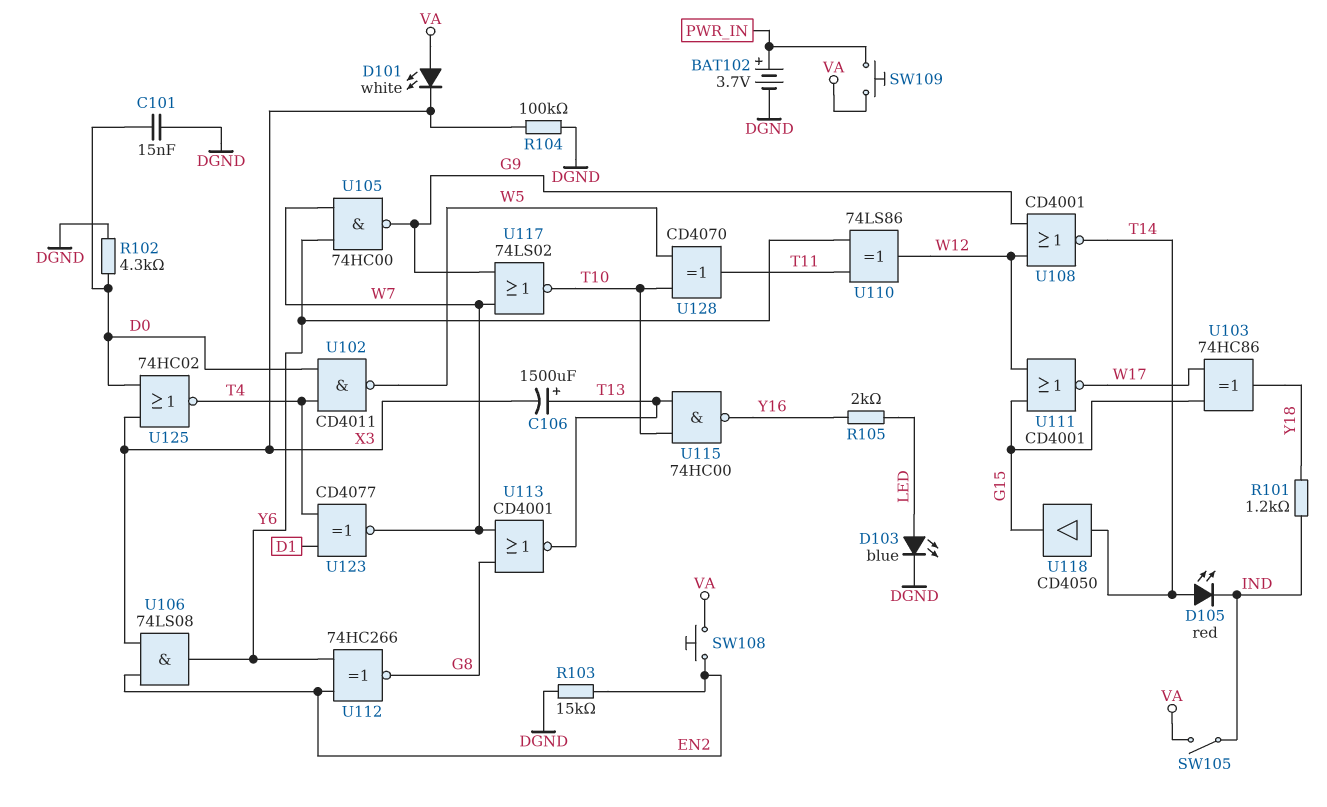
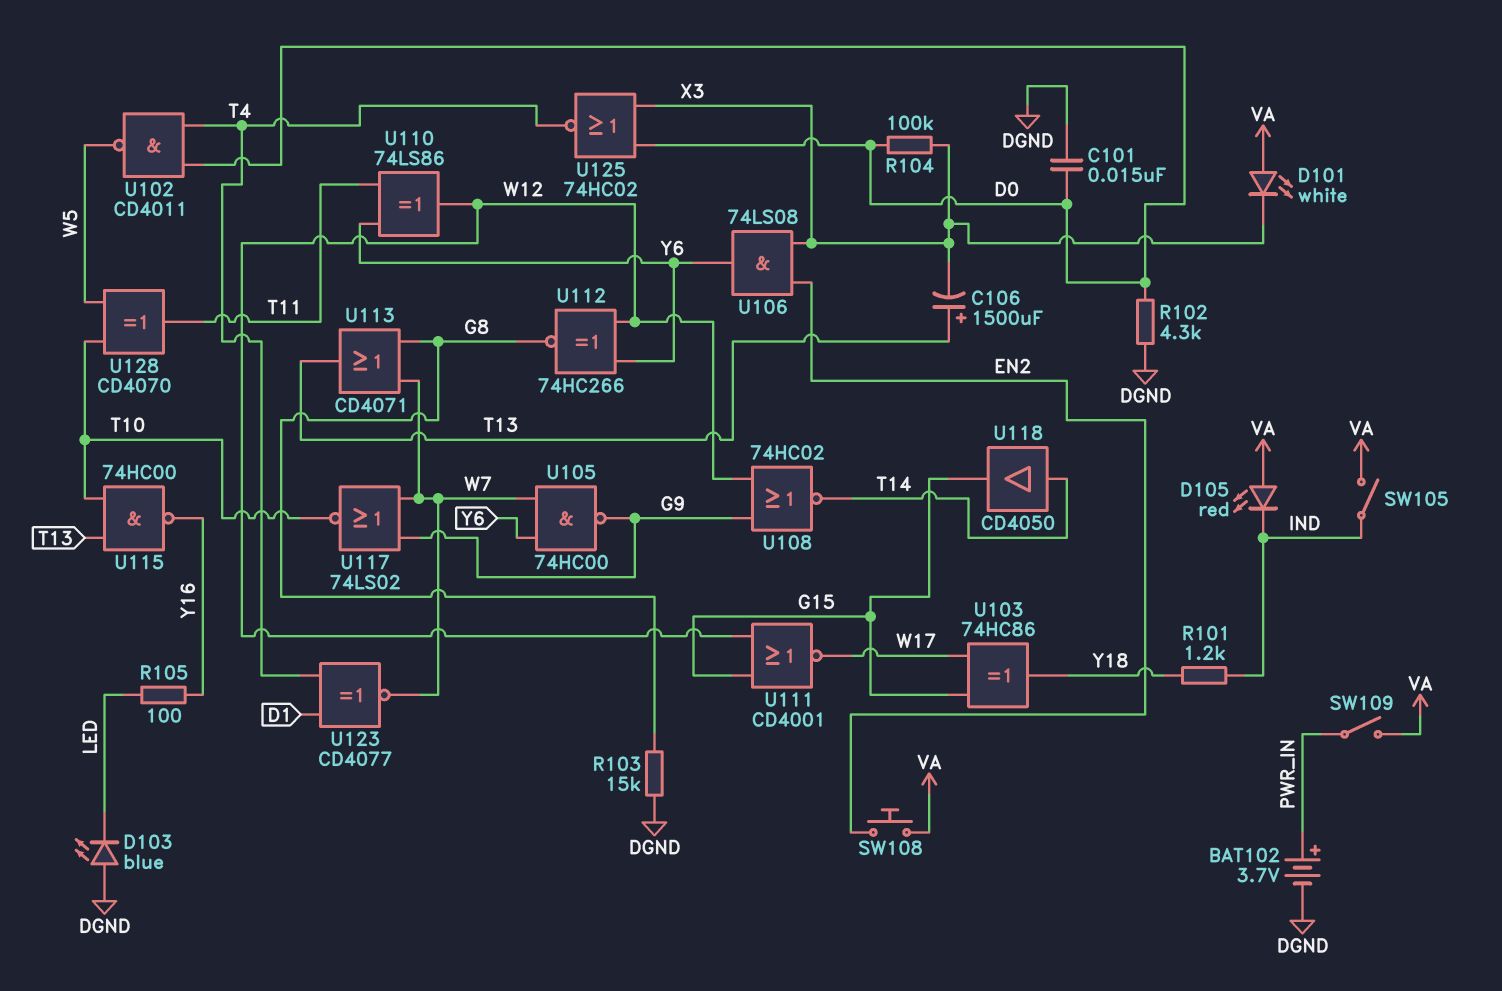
D103: LED blue (A LED, K DGND) -> LED blue (A DGND, K LED)
D105: LED red (A T14, K IND) -> LED red (A VA, K IND)
R103: 15k (DGND, EN2) -> 15k (DGND, G8)
R104: 100k (DGND, X3) -> 100k (D0, X3)
R105: 2k (LED, Y16) -> 100 (LED, Y16)
SW109: button (PWR_IN, VA) -> switch (PWR_IN, VA)
U108: NOR CD4001 (in G9, in W12, out T14) -> NOR 74HC02 (in G9, in W12, out T14)
U112: XNOR 74HC266 (in EN2, in Y6, out G8) -> XNOR 74HC266 (in W12, in Y6, out G8)
U113: NOR CD4001 (in G8, in W7, out T13) -> OR CD4071 (in G8, in W7, out T13)

